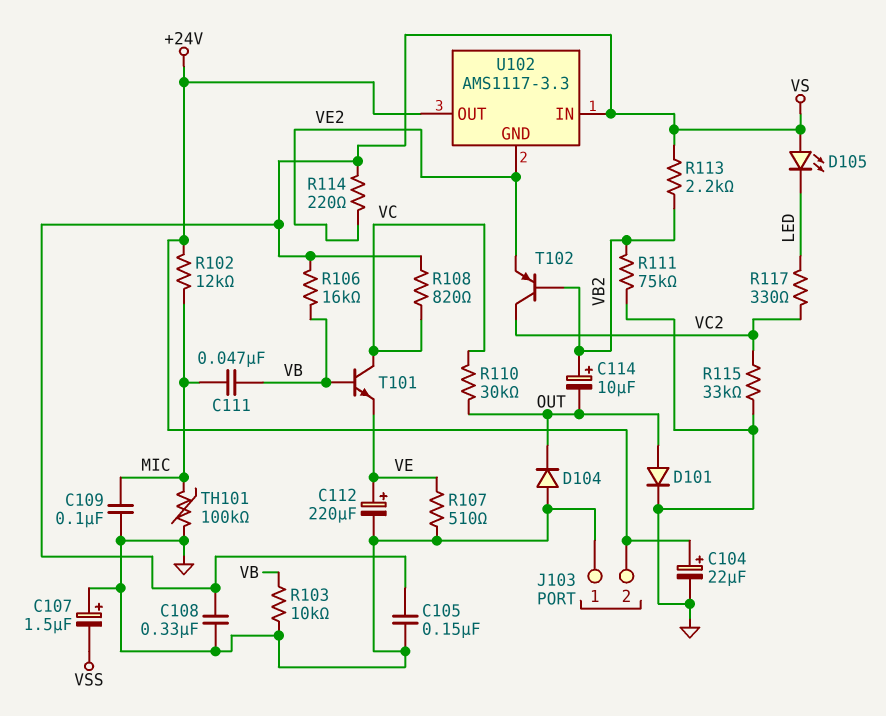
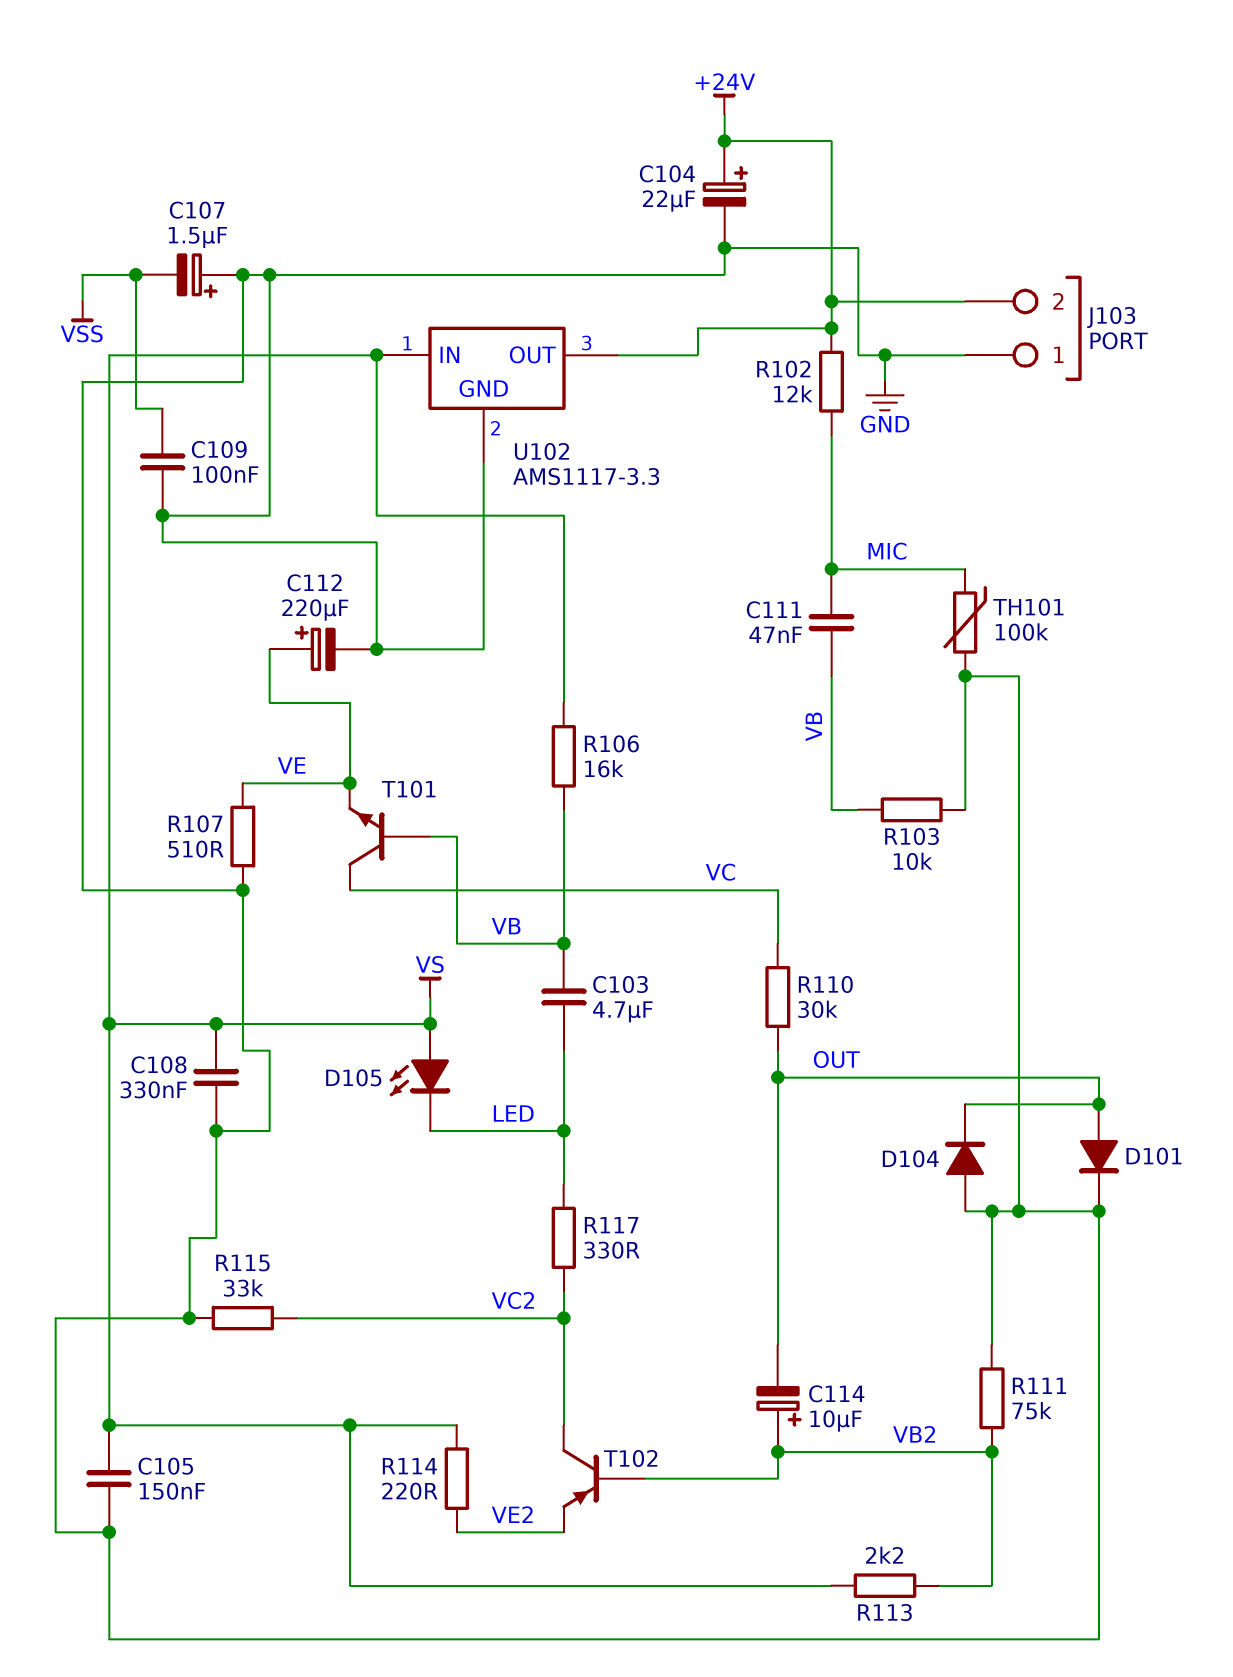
C103: none -> 4.7uF (LED, VB)
C109: 100nF (GND, MIC) -> 100nF (GND, VSS)
R108: 820 (VC, VS) -> none
U102 pin GND: VE2 -> GND

